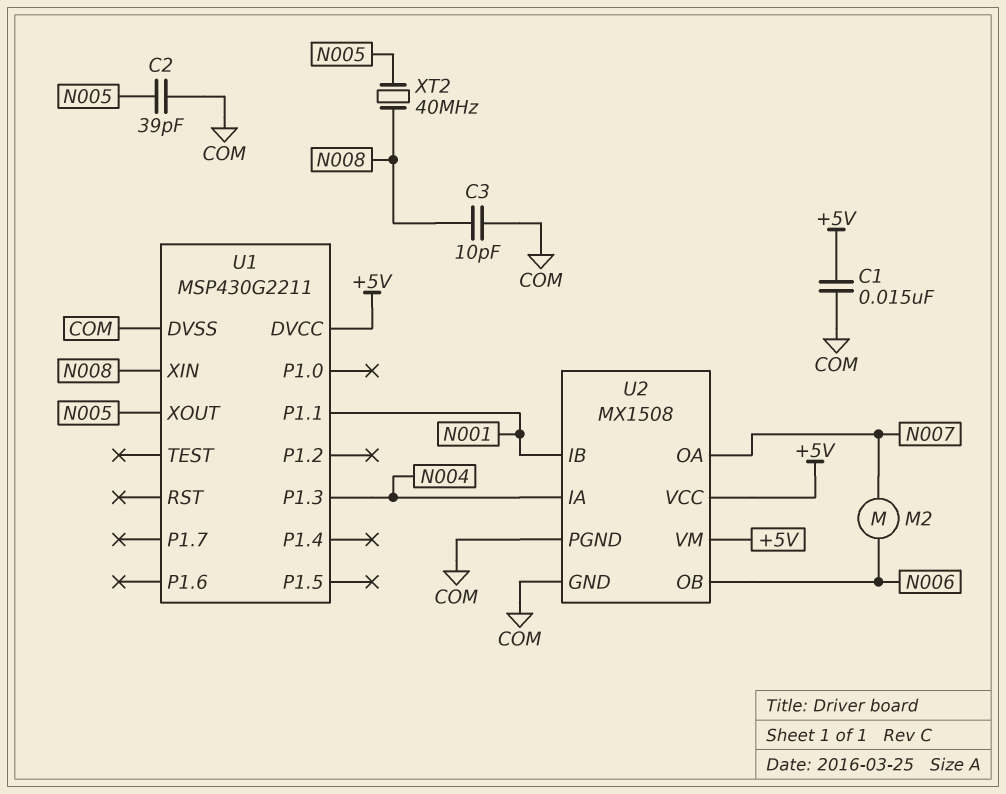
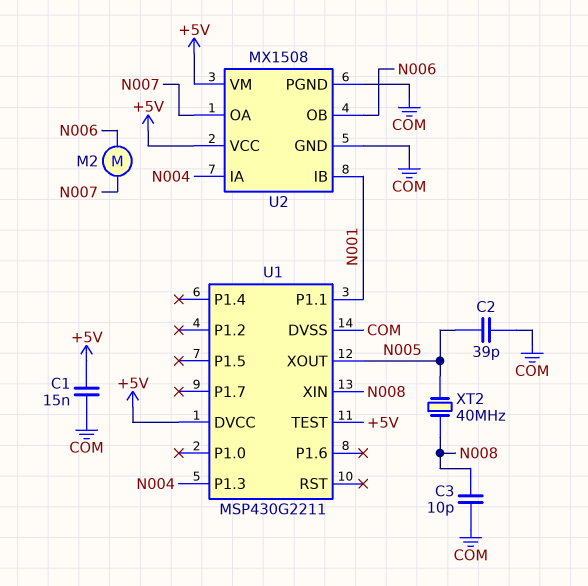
U1 pin TEST: none -> +5V

